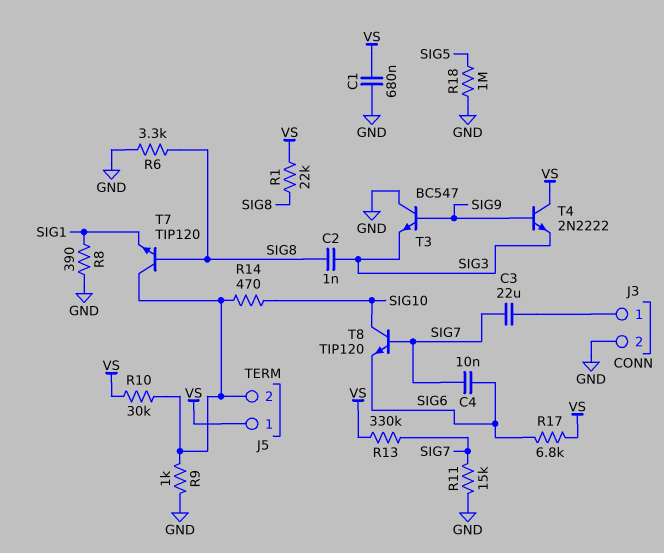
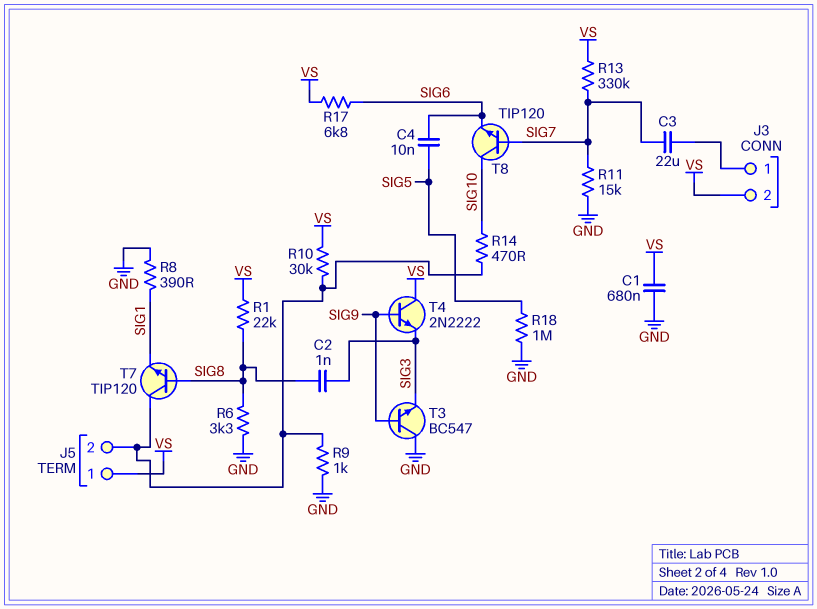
C4: 10nF (SIG6, SIG7) -> 10nF (SIG5, SIG6)
J3 pin 2: GND -> VS

